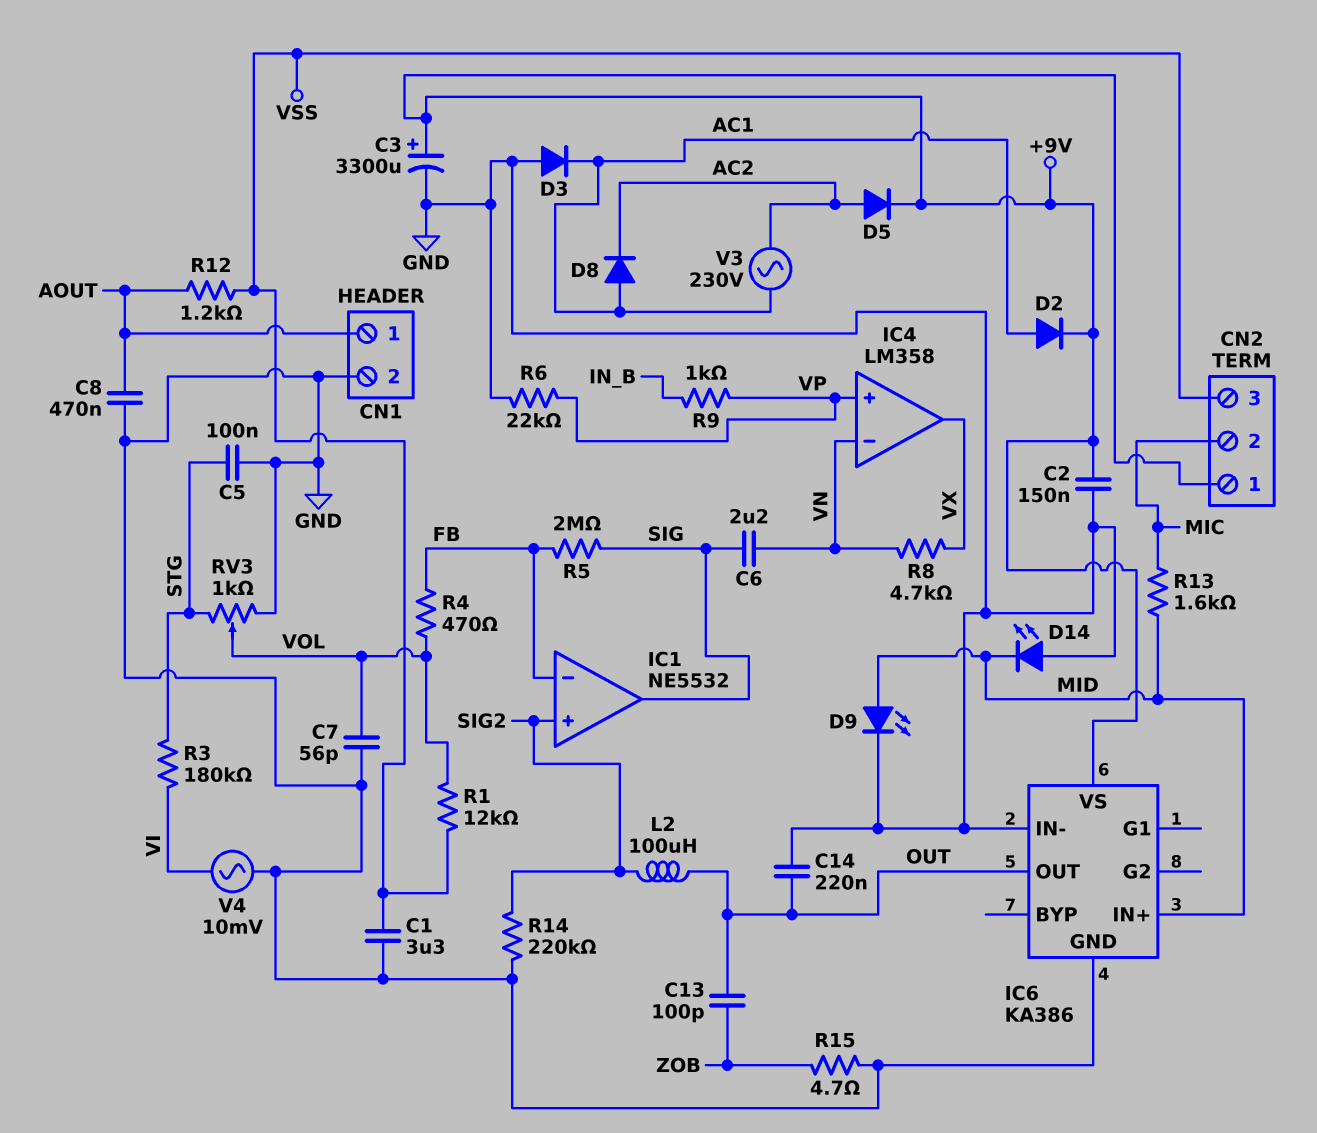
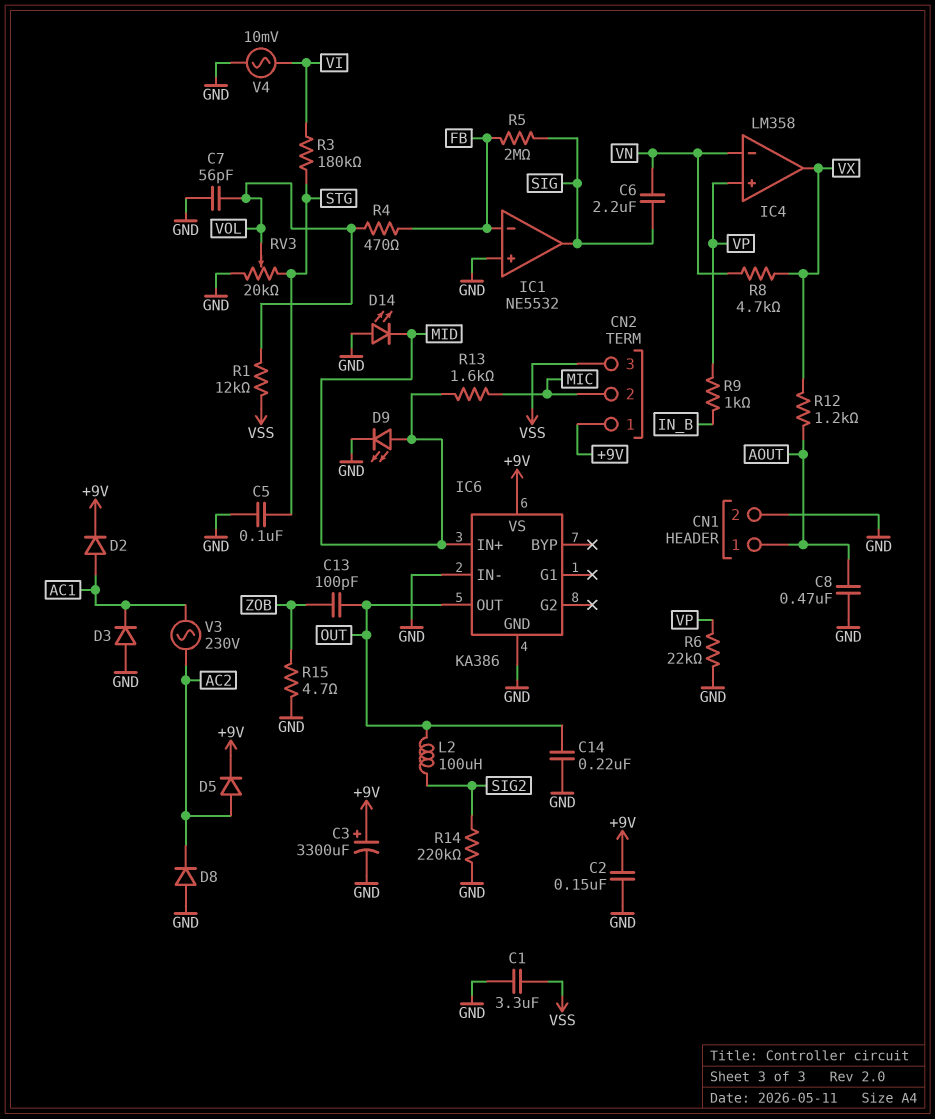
D8: diode (A AC1, K AC2) -> diode (A GND, K AC2)
IC1 pin in+: SIG2 -> GND
R12: 1.2k (AOUT, VSS) -> 1.2k (AOUT, VX)
RV3: 1k (GND, STG, wiper VOL) -> 20k (GND, STG, wiper VOL)

